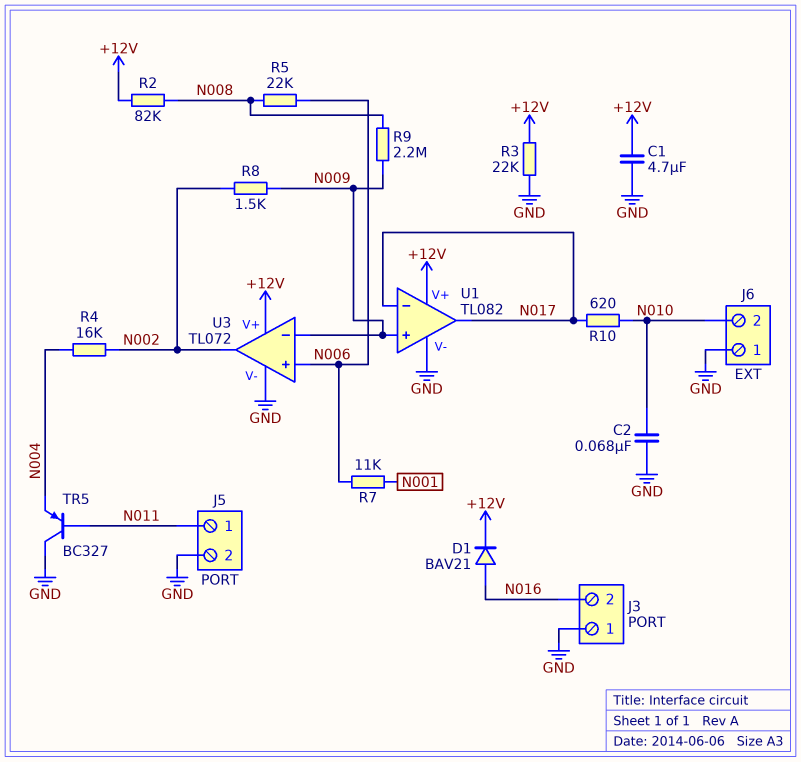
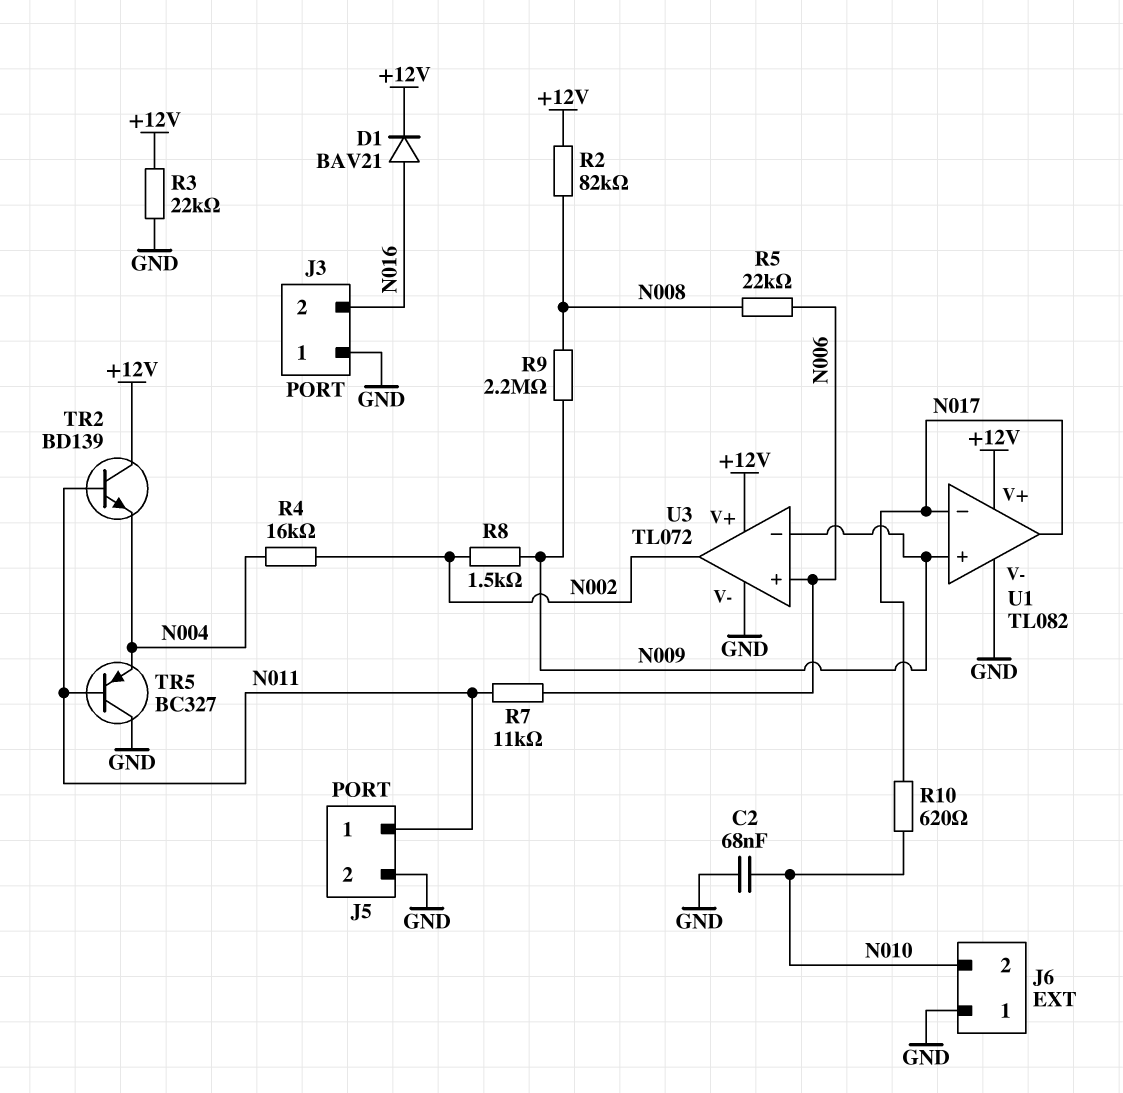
C1: 4.7uF (+12V, GND) -> none
R7: 11k (N001, N006) -> 11k (N006, N011)
TR2: none -> NPN BD139 (B N011, C +12V, E N004)

